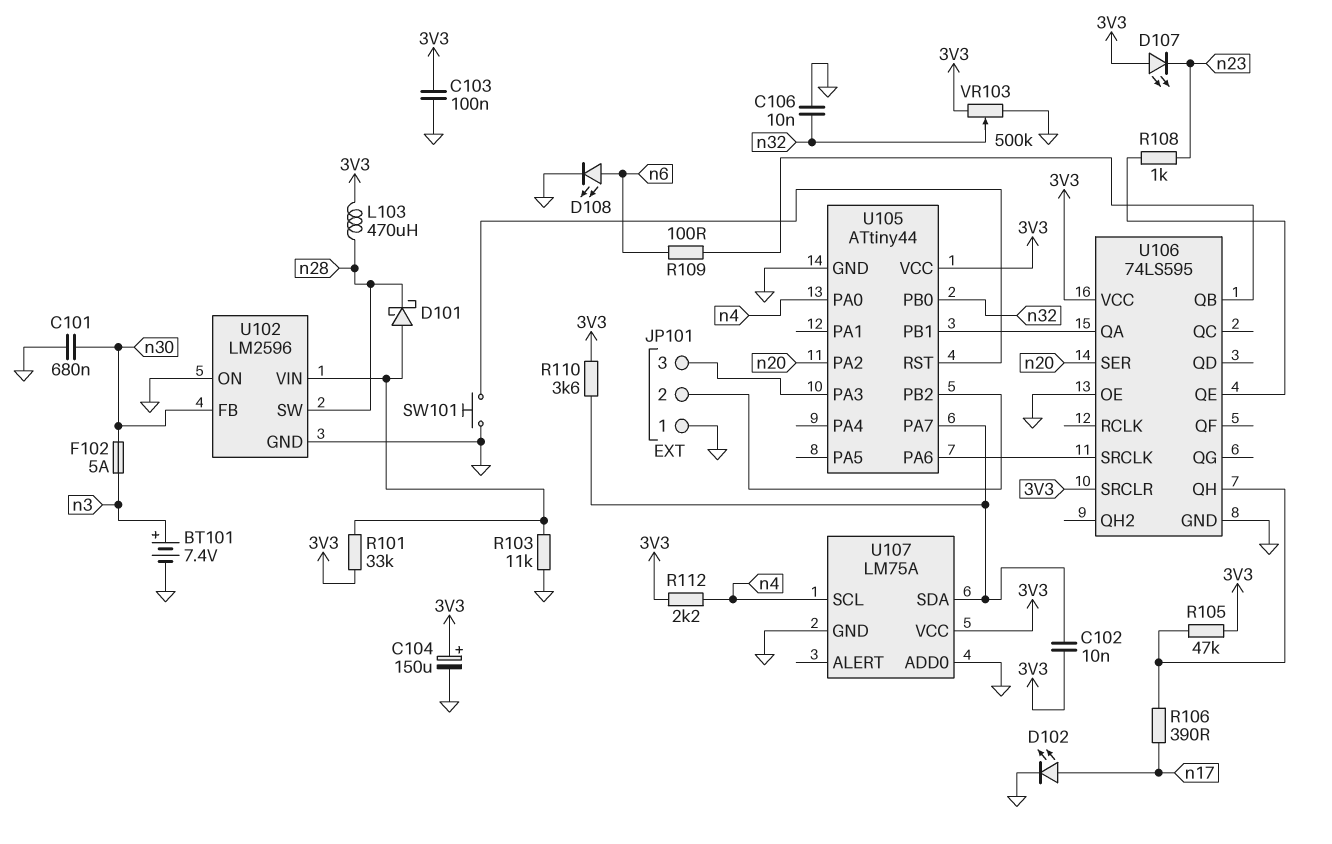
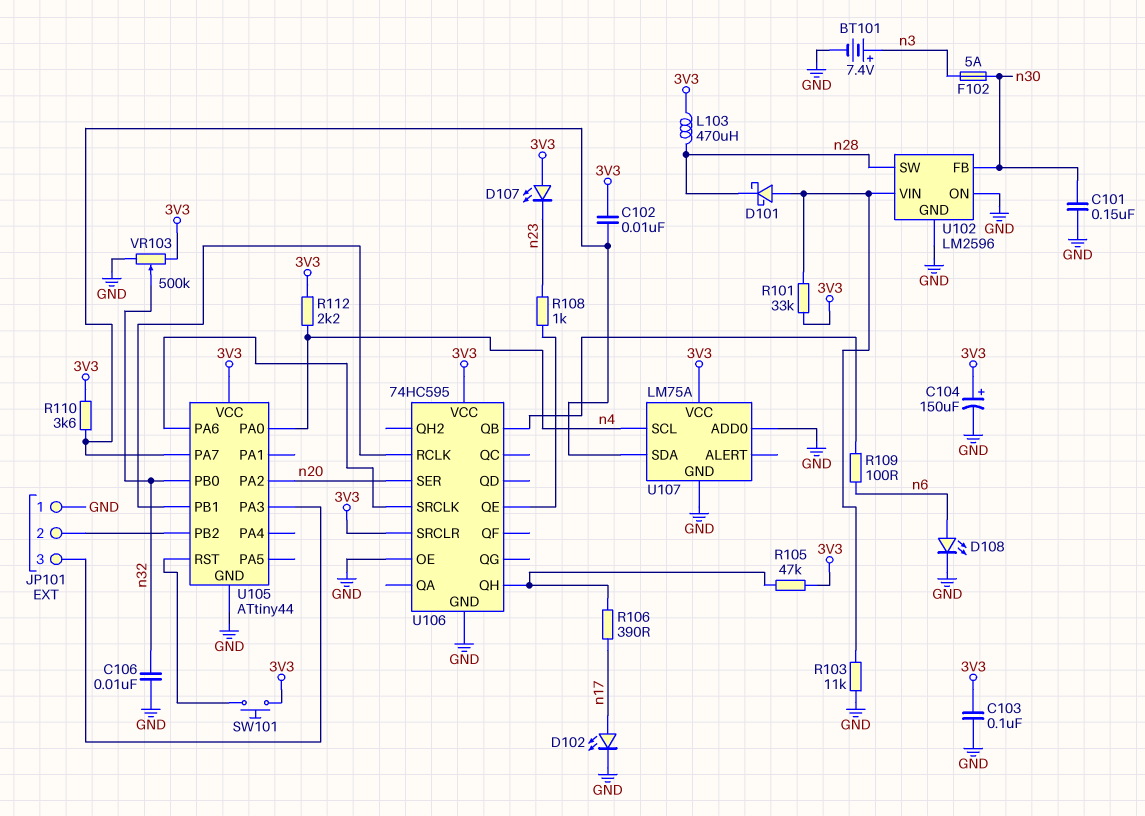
C101: 680nF (GND, n30) -> 150nF (GND, n30)
SW101: button (GND, U105/RST) -> button (3V3, U105/RST)
U106: 74LS595 -> 74HC595
U106 pin QA: U105/PB1 -> none
U106 pin RCLK: none -> U105/PB1

